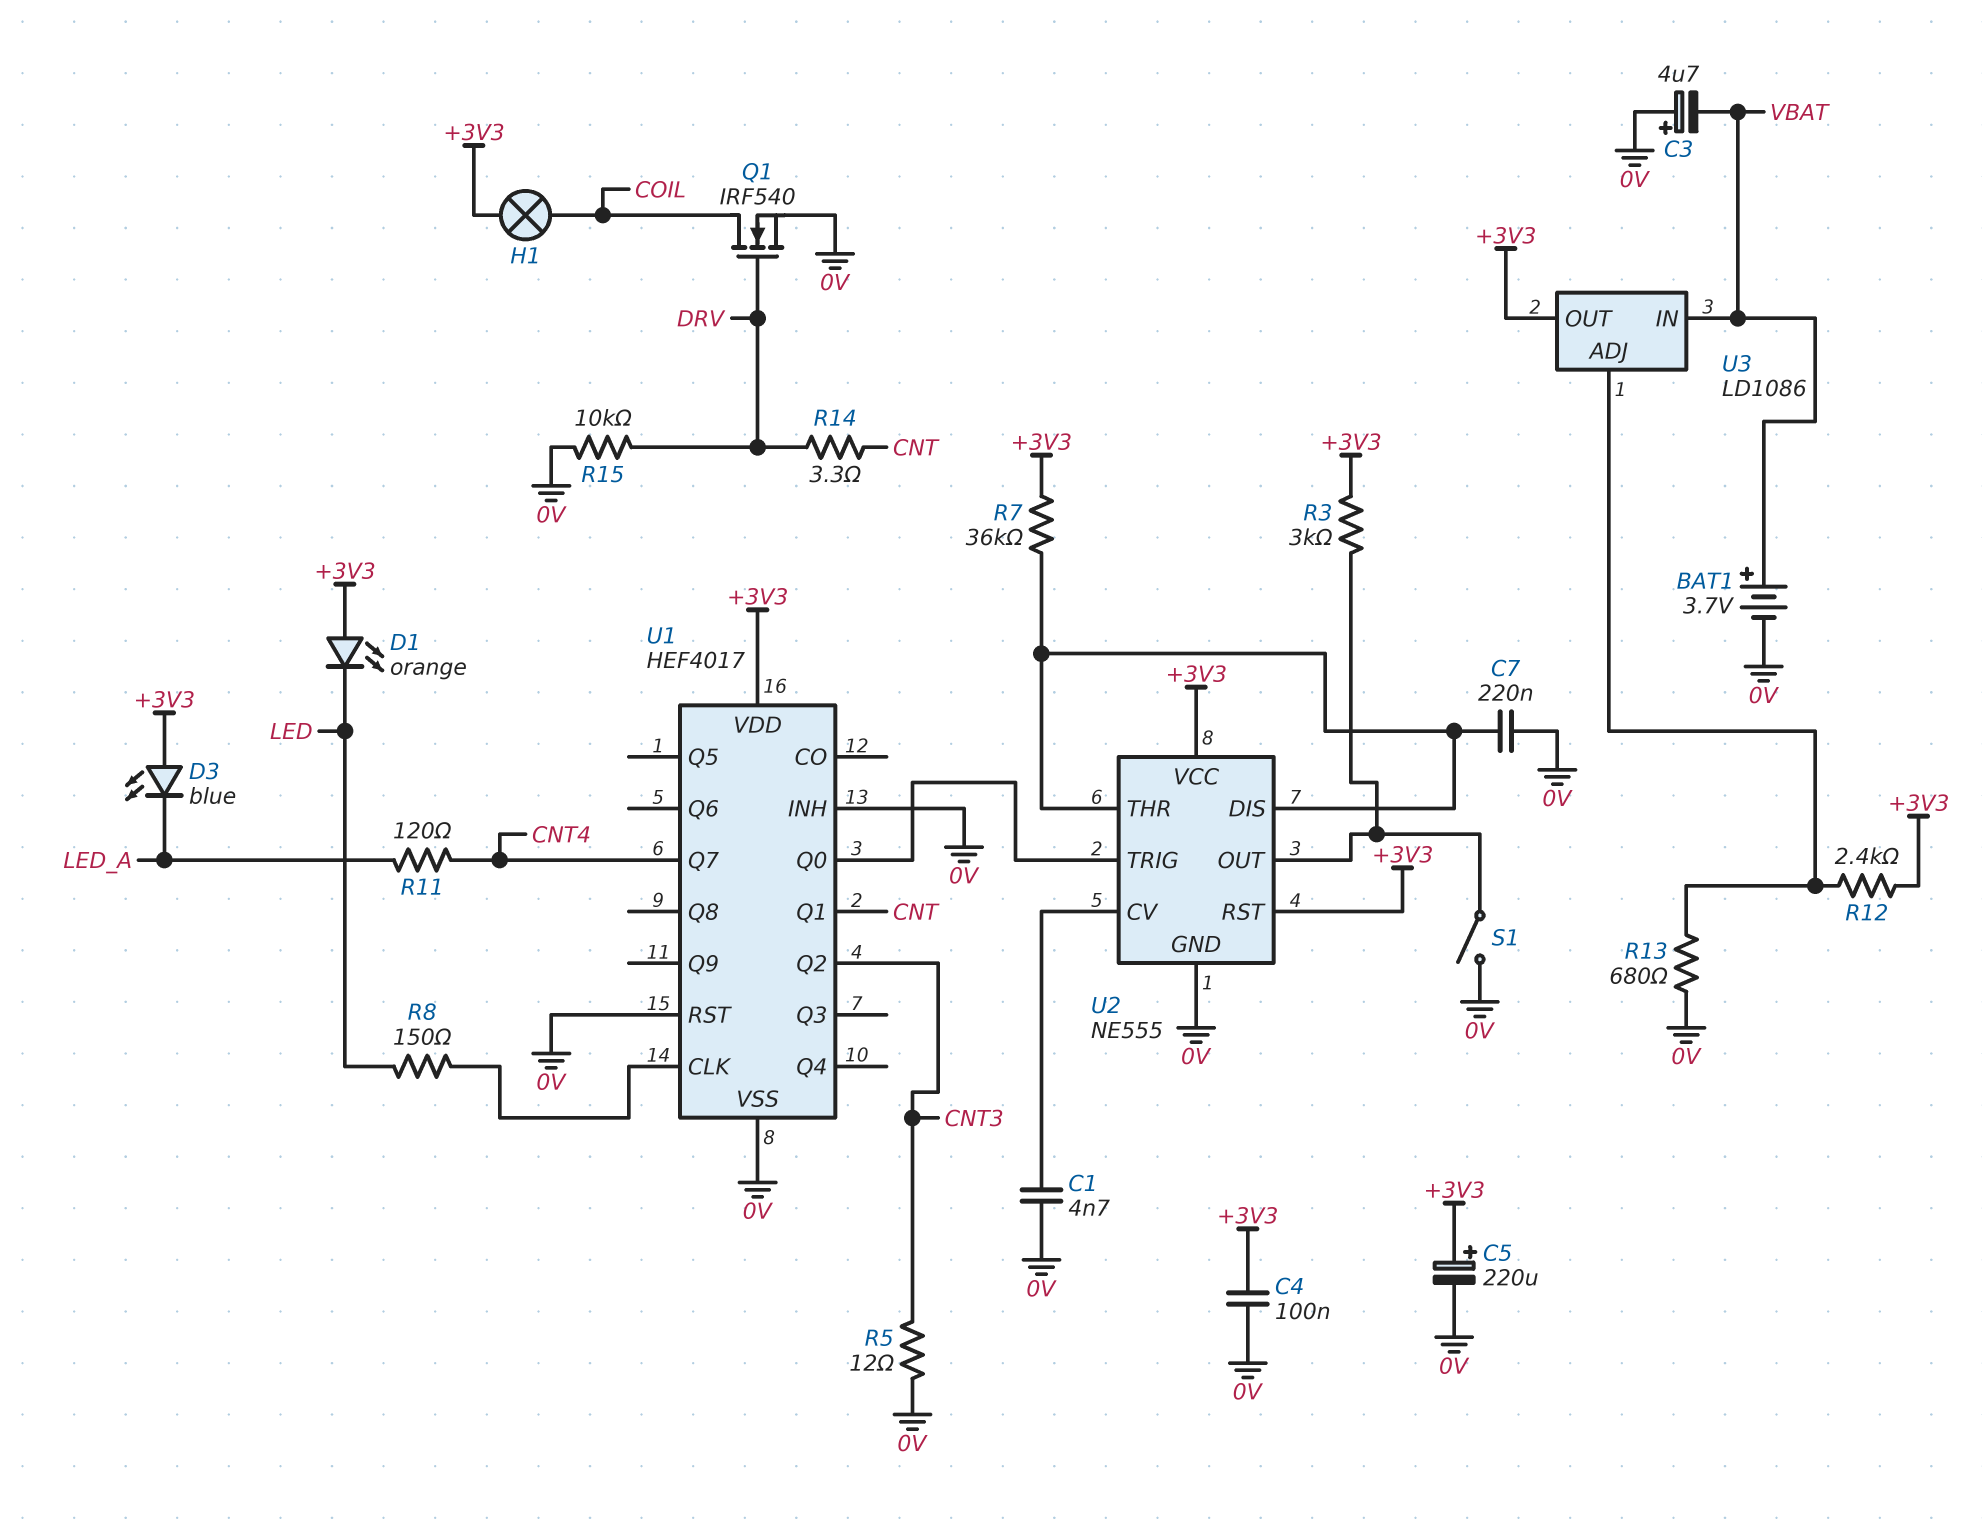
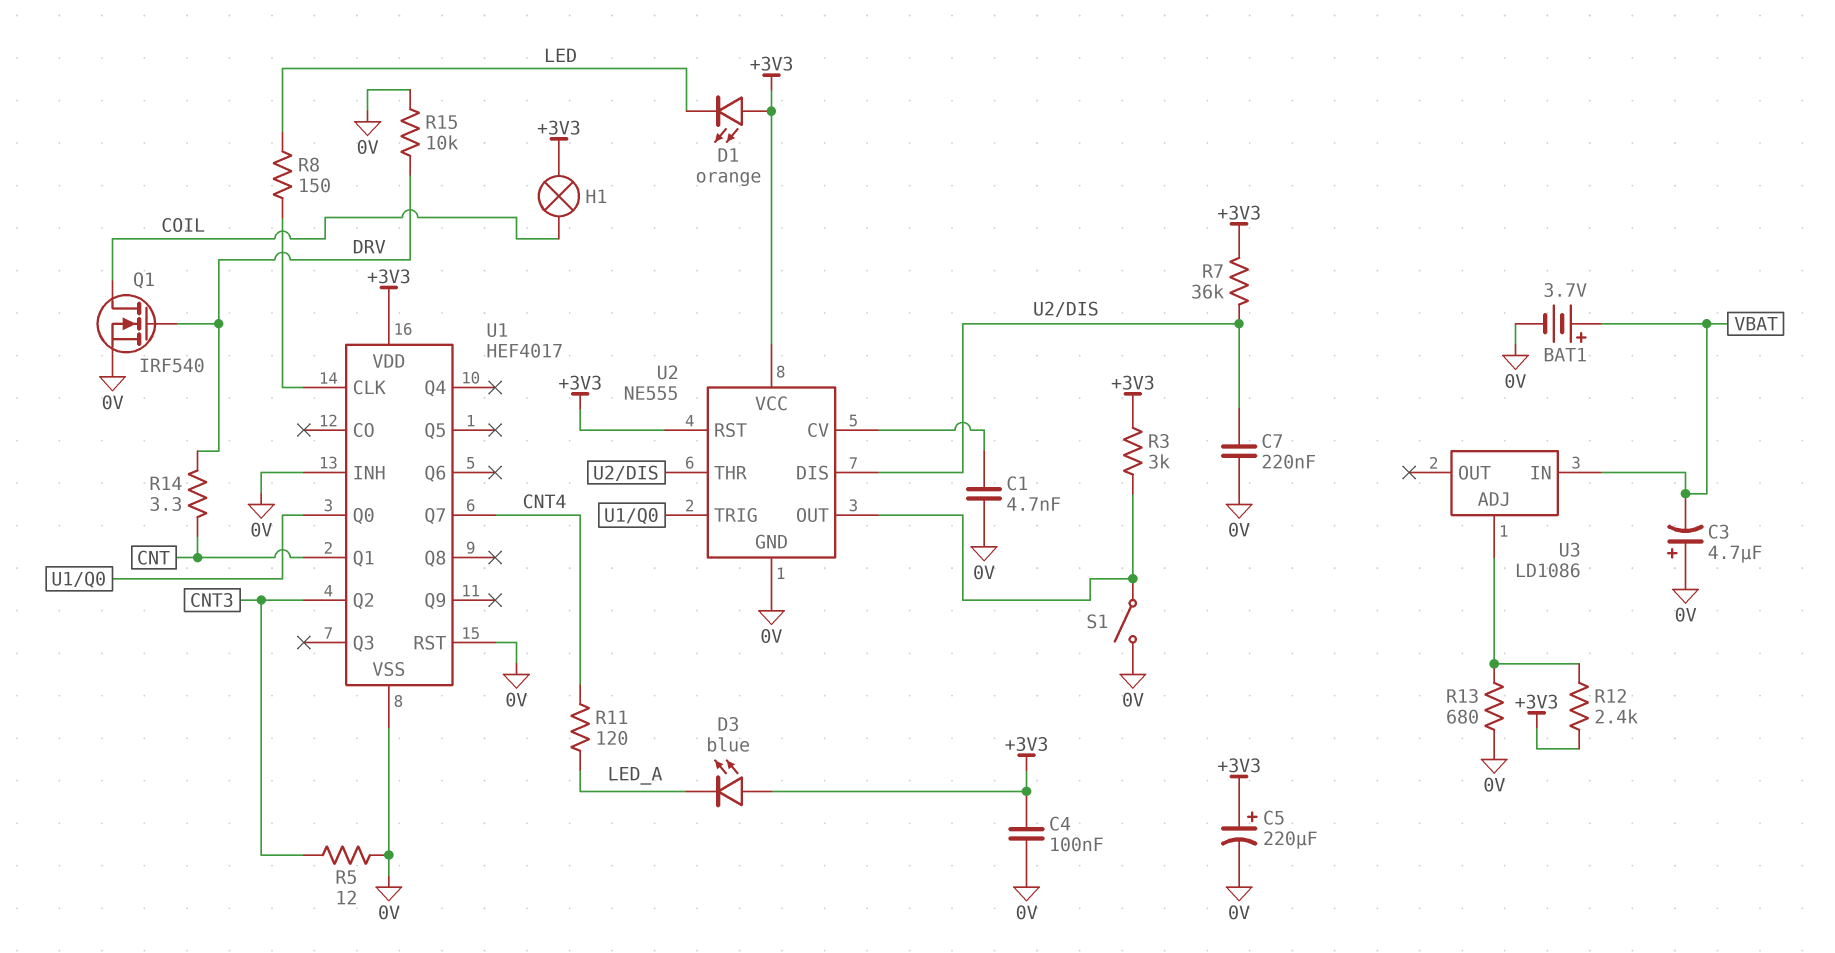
U3 pin OUT: +3V3 -> none

